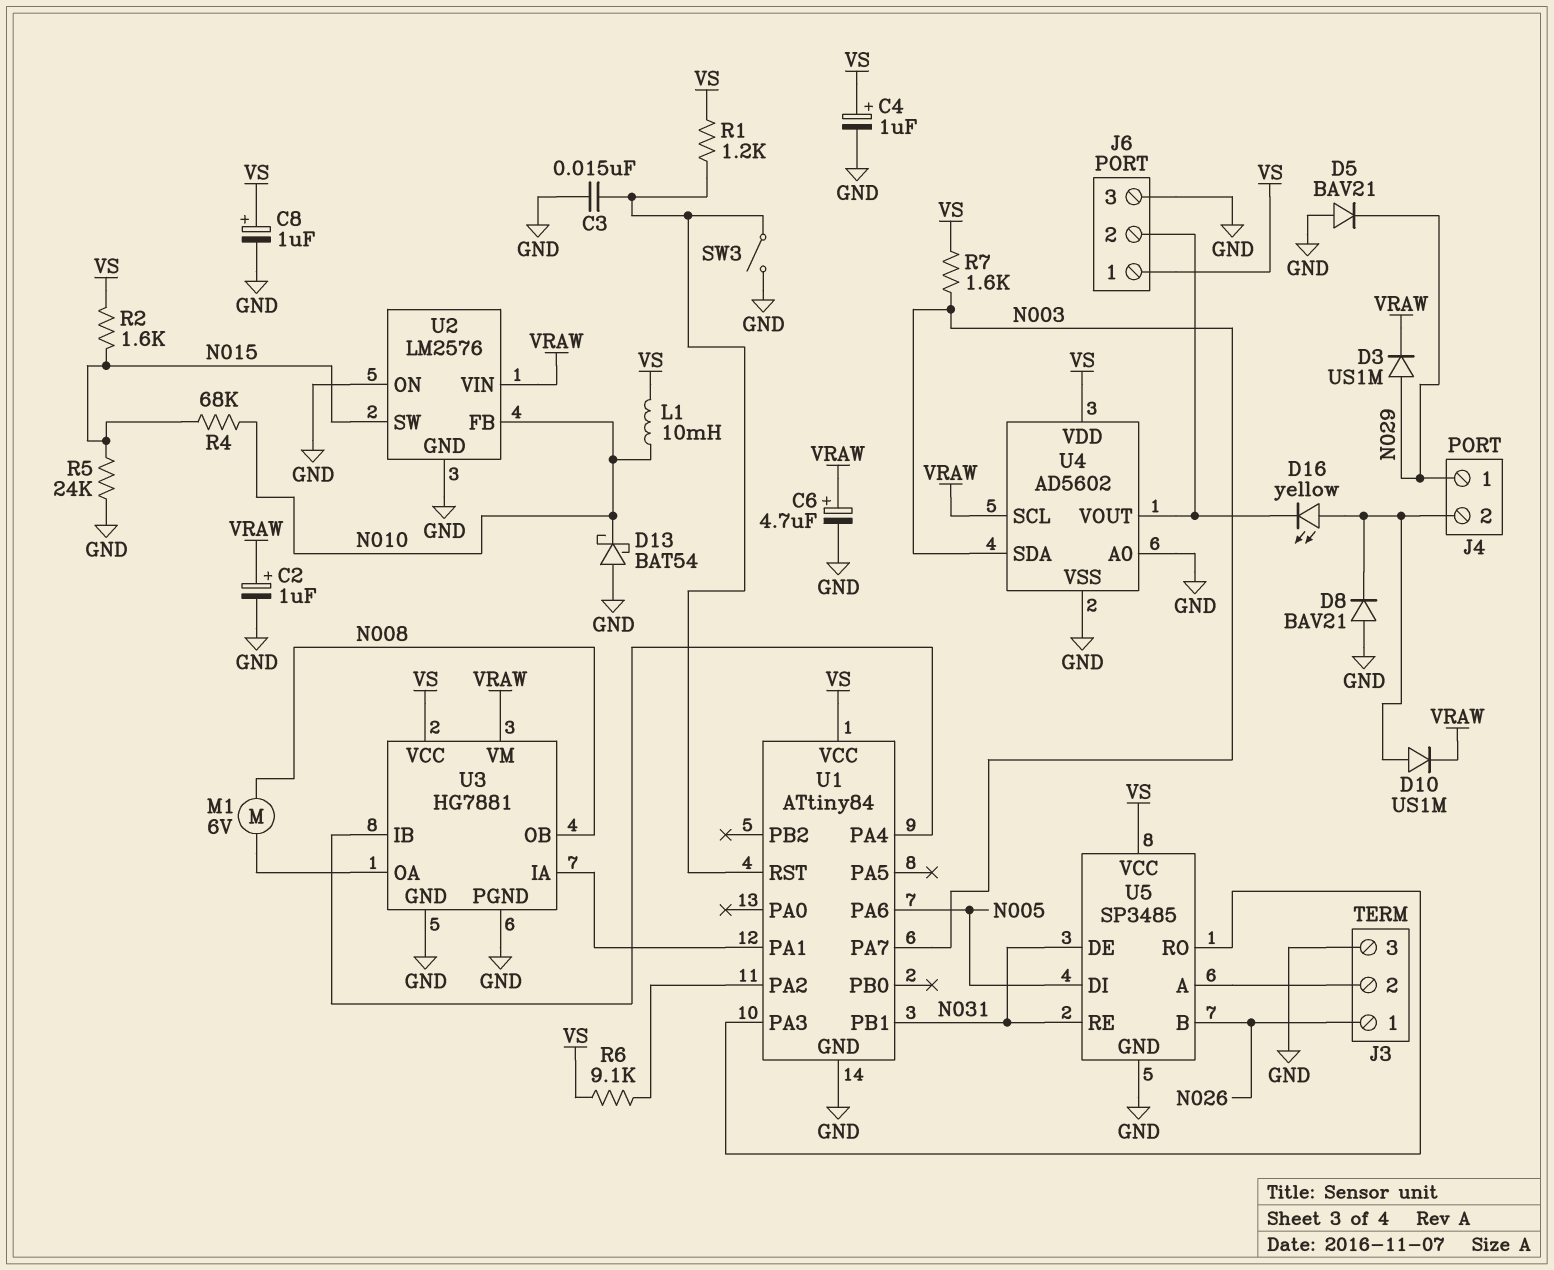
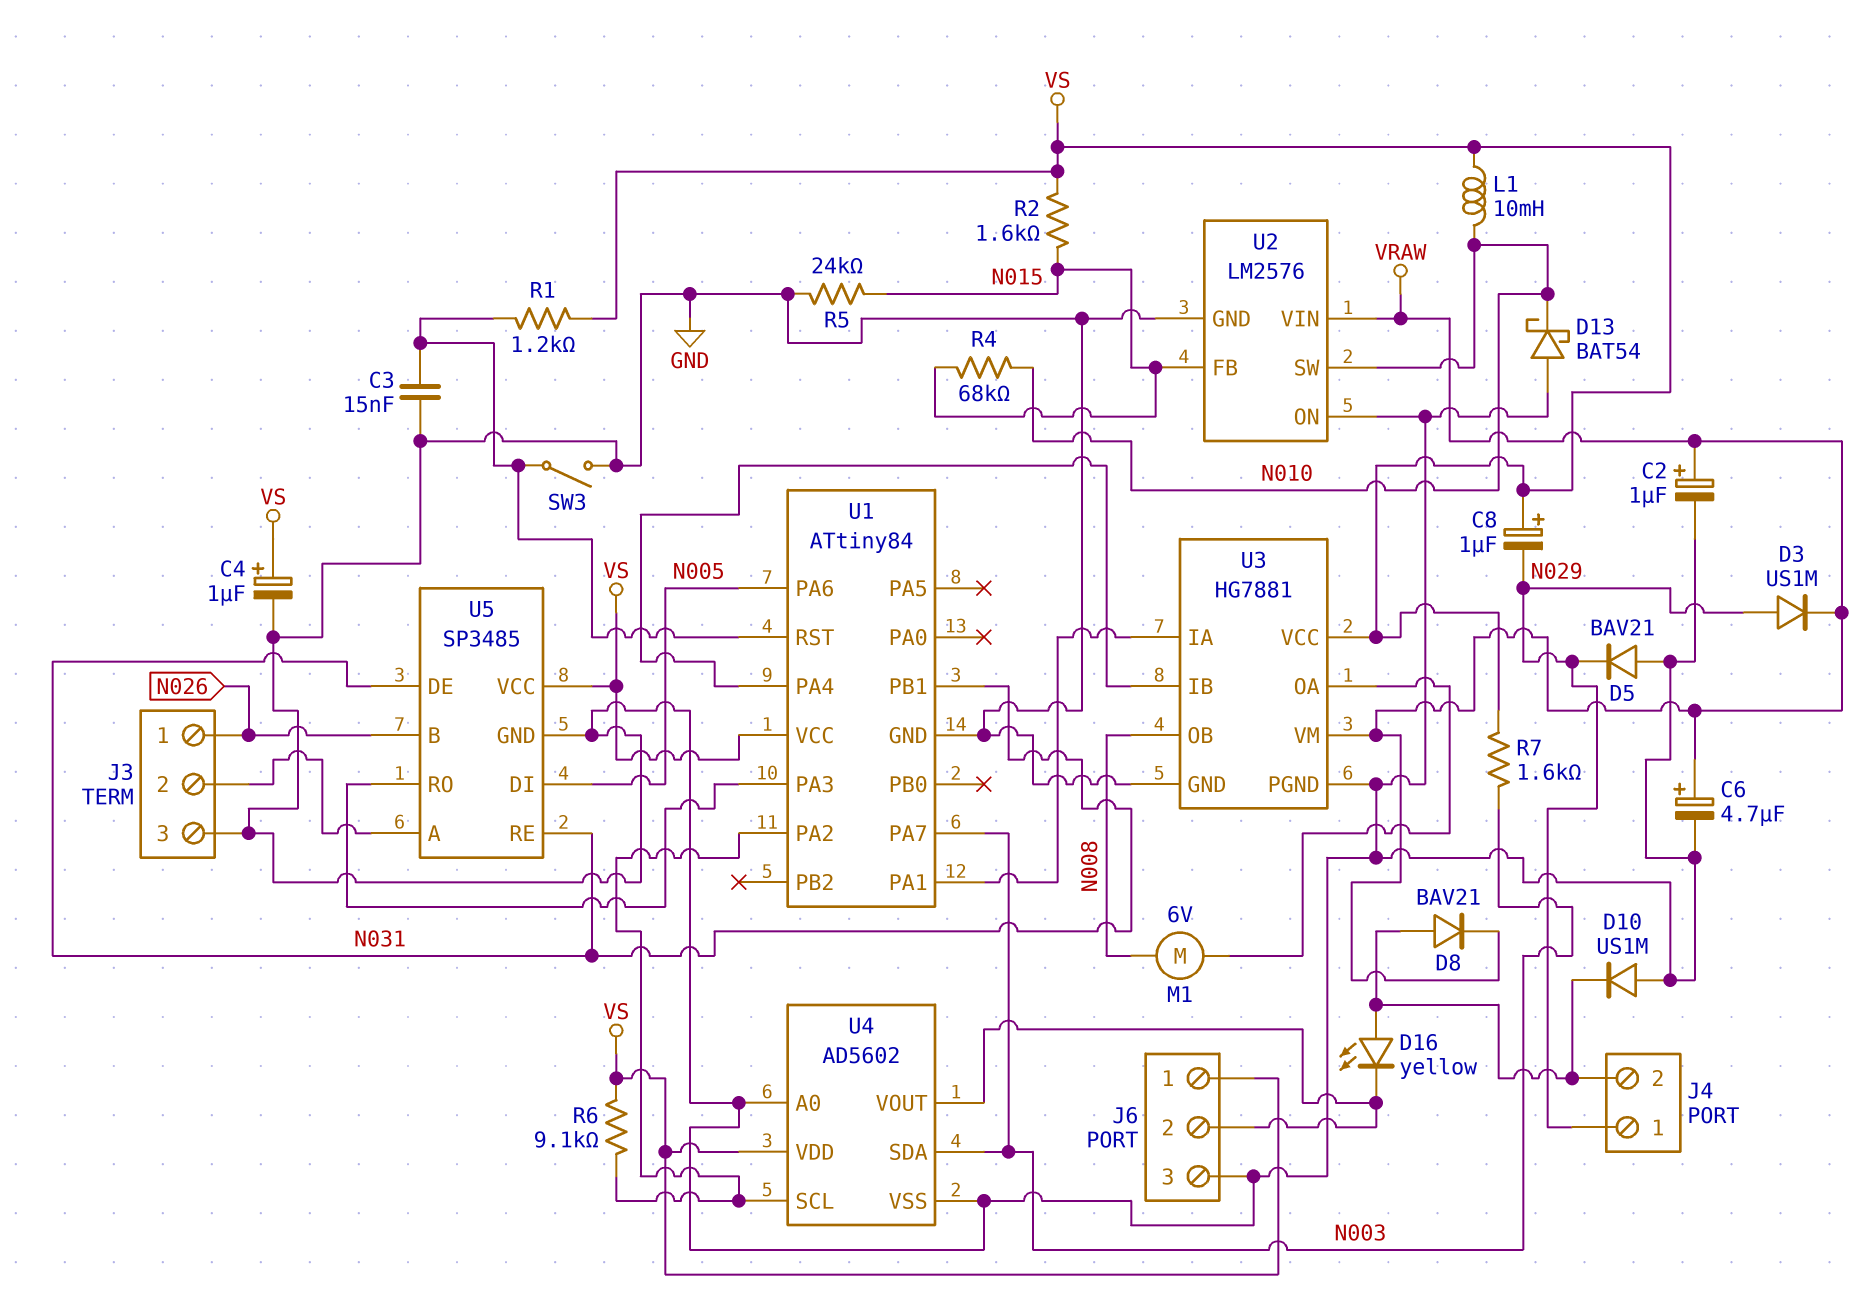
C8: 1uF (plus VS, minus GND) -> 1uF (plus VS, minus N029)
D8: diode BAV21 (A GND, K J4/2) -> diode BAV21 (A J4/2, K VRAW)
D10: diode US1M (A J4/2, K VRAW) -> diode US1M (A GND, K J4/2)
U2 pin FB: N010 -> N015
U2 pin SW: N015 -> N010
U4 pin SCL: VRAW -> U1/PA2

